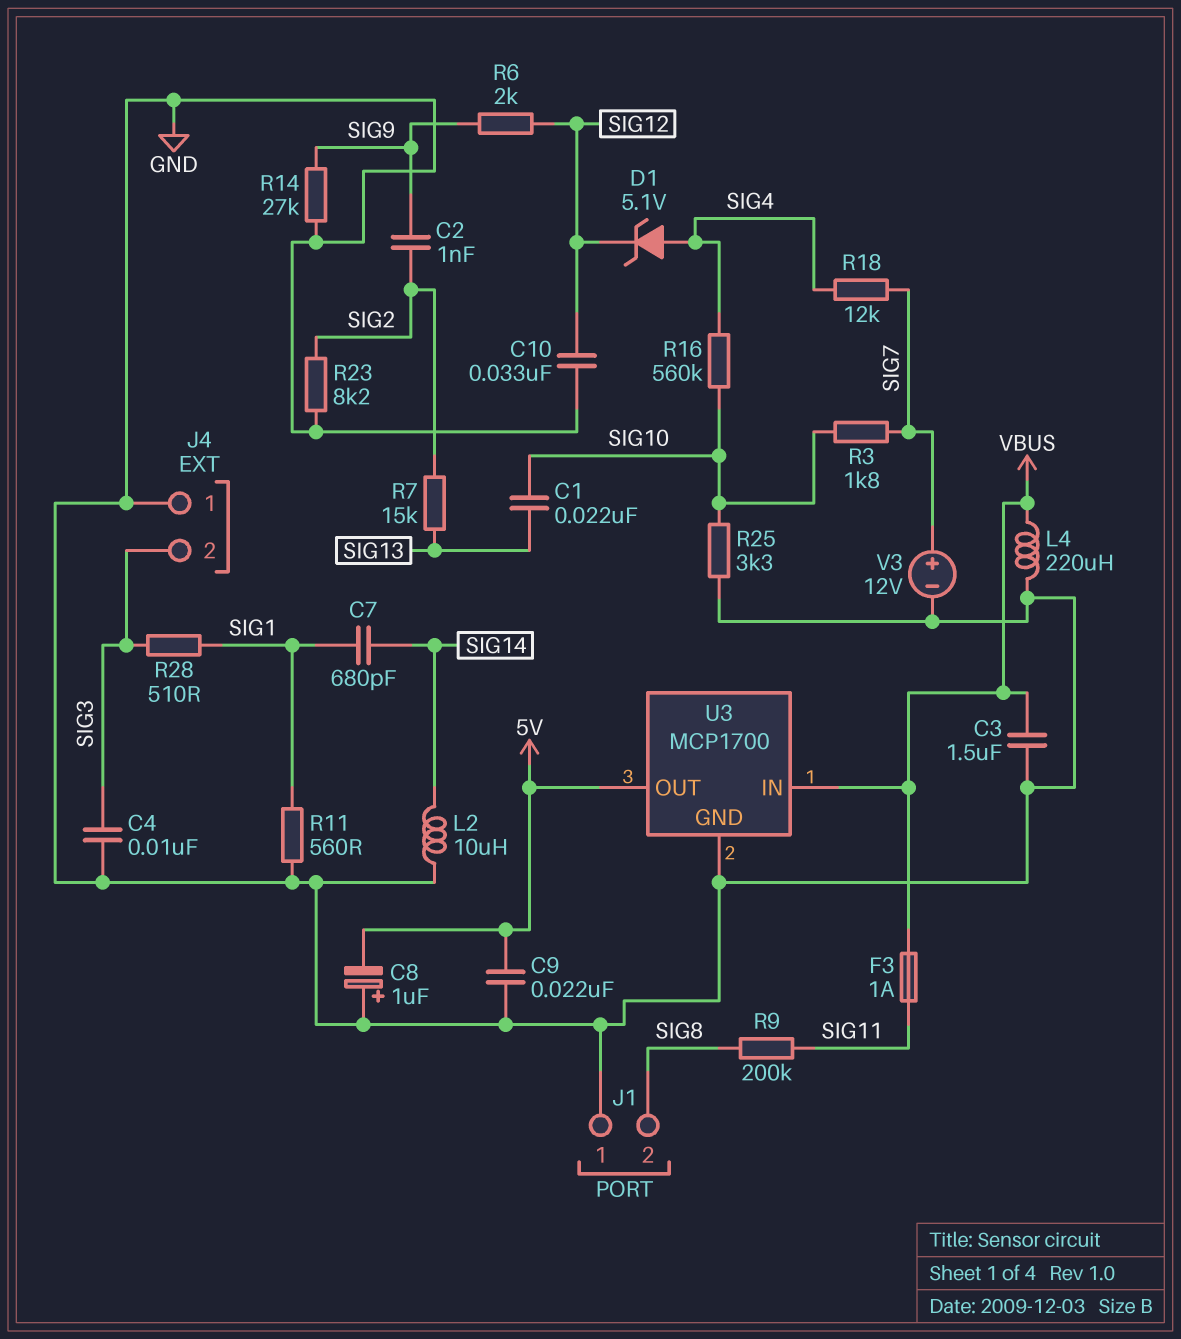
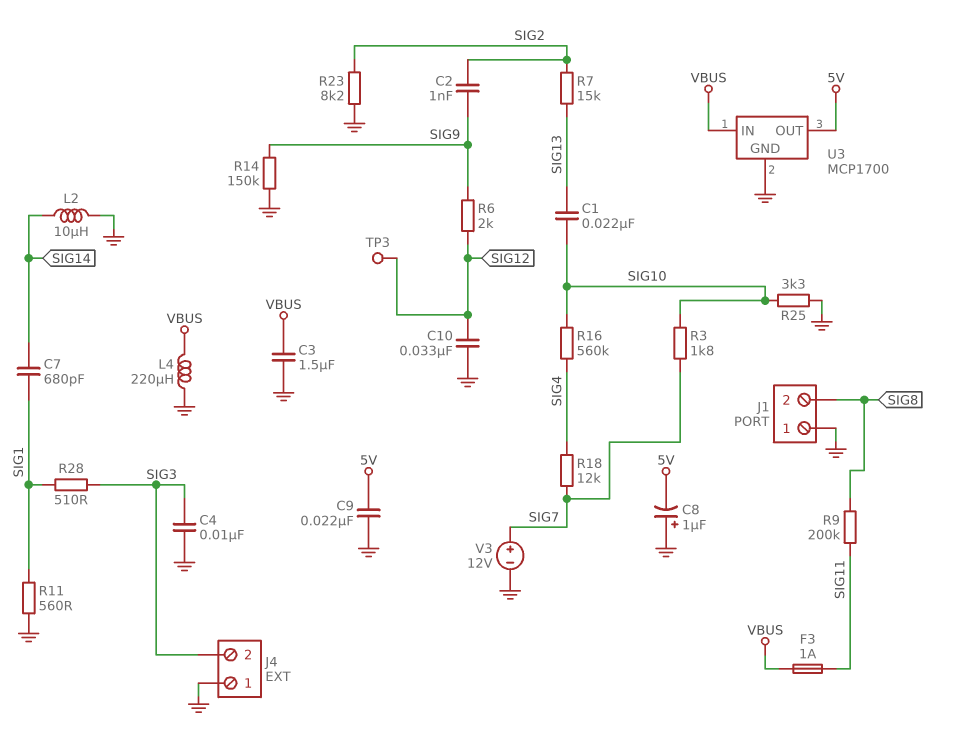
D1: zener 5.1V (A SIG4, K SIG12) -> none
R14: 27k (GND, SIG9) -> 150k (GND, SIG9)
TP3: none -> test point (SIG12)

